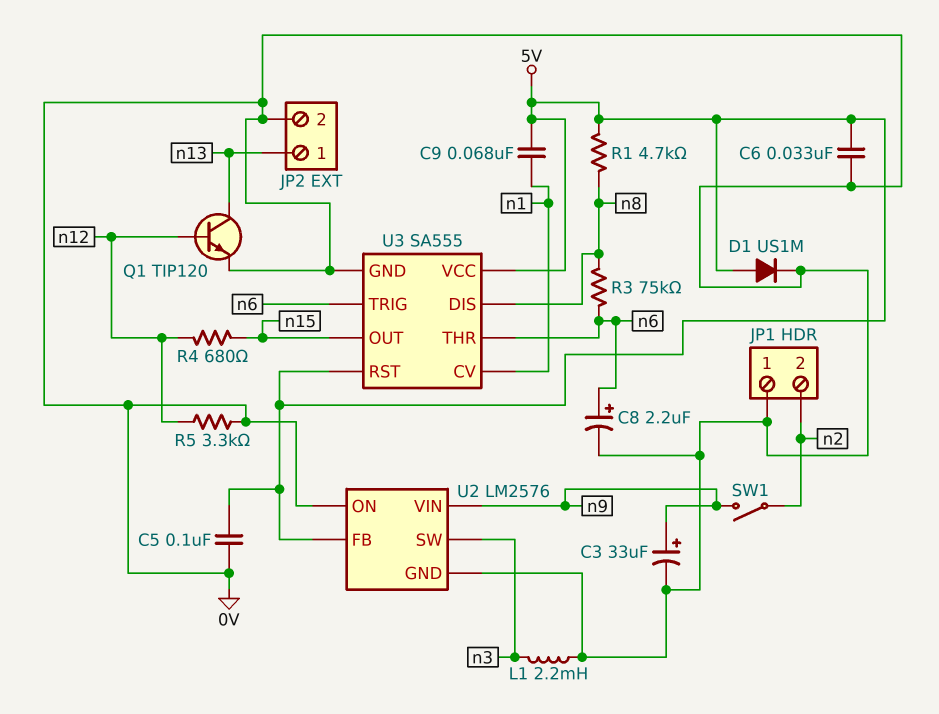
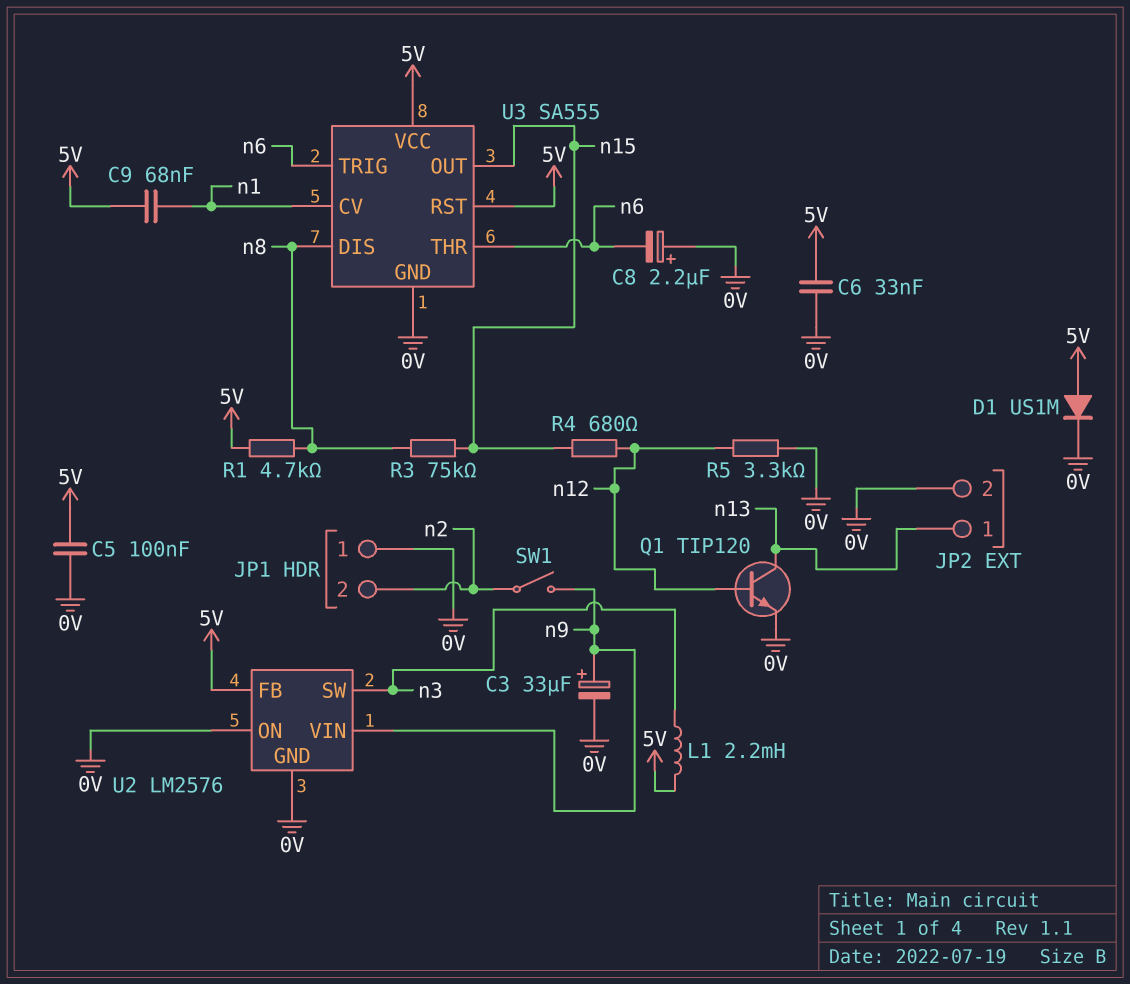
C8: 2.2uF (plus n6, minus 0V) -> 2.2uF (plus 0V, minus n6)
L1: 2.2mH (0V, n3) -> 2.2mH (5V, n3)
R3: 75k (n6, n8) -> 75k (n8, n15)

